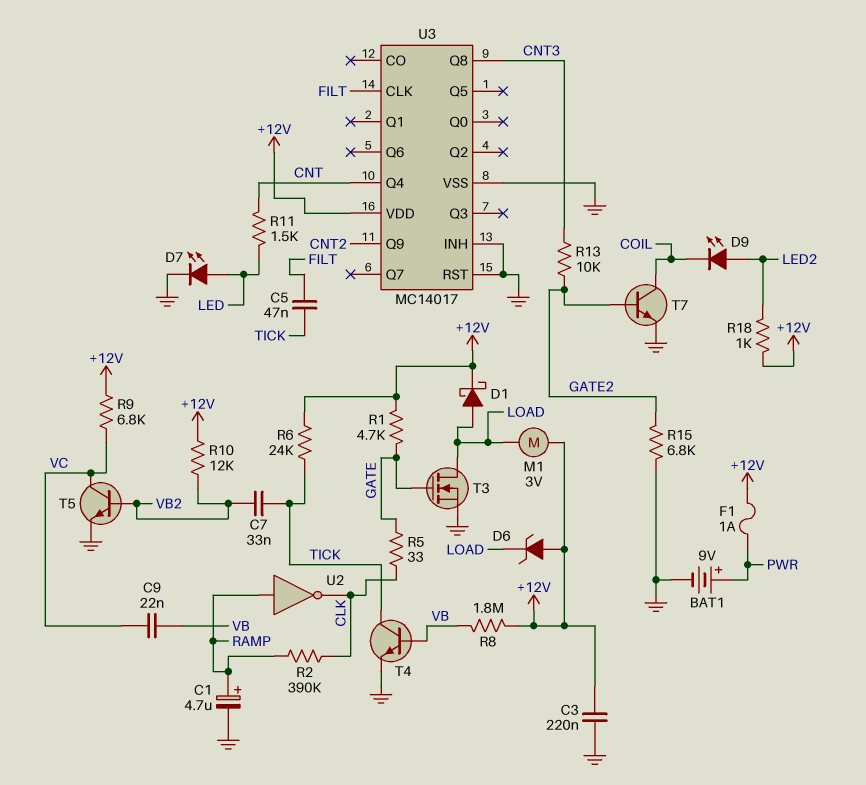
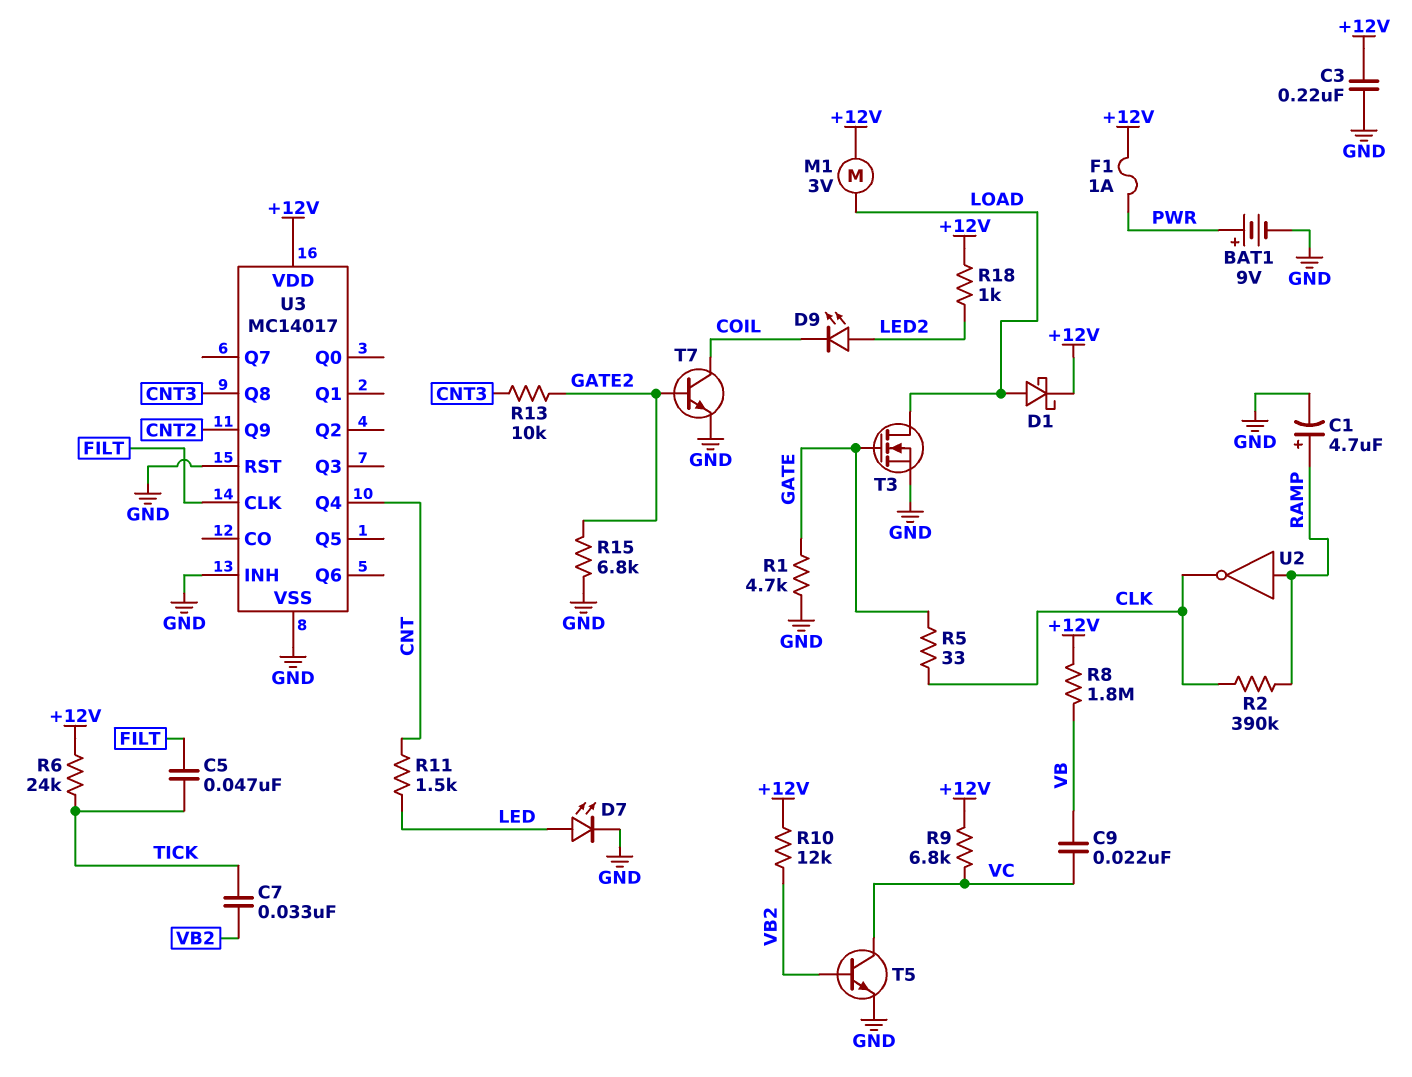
D6: zener (A +12V, K LOAD) -> none
R1: 4.7k (+12V, GATE) -> 4.7k (GATE, GND)
T4: NPN (B VB, C TICK, E GND) -> none

